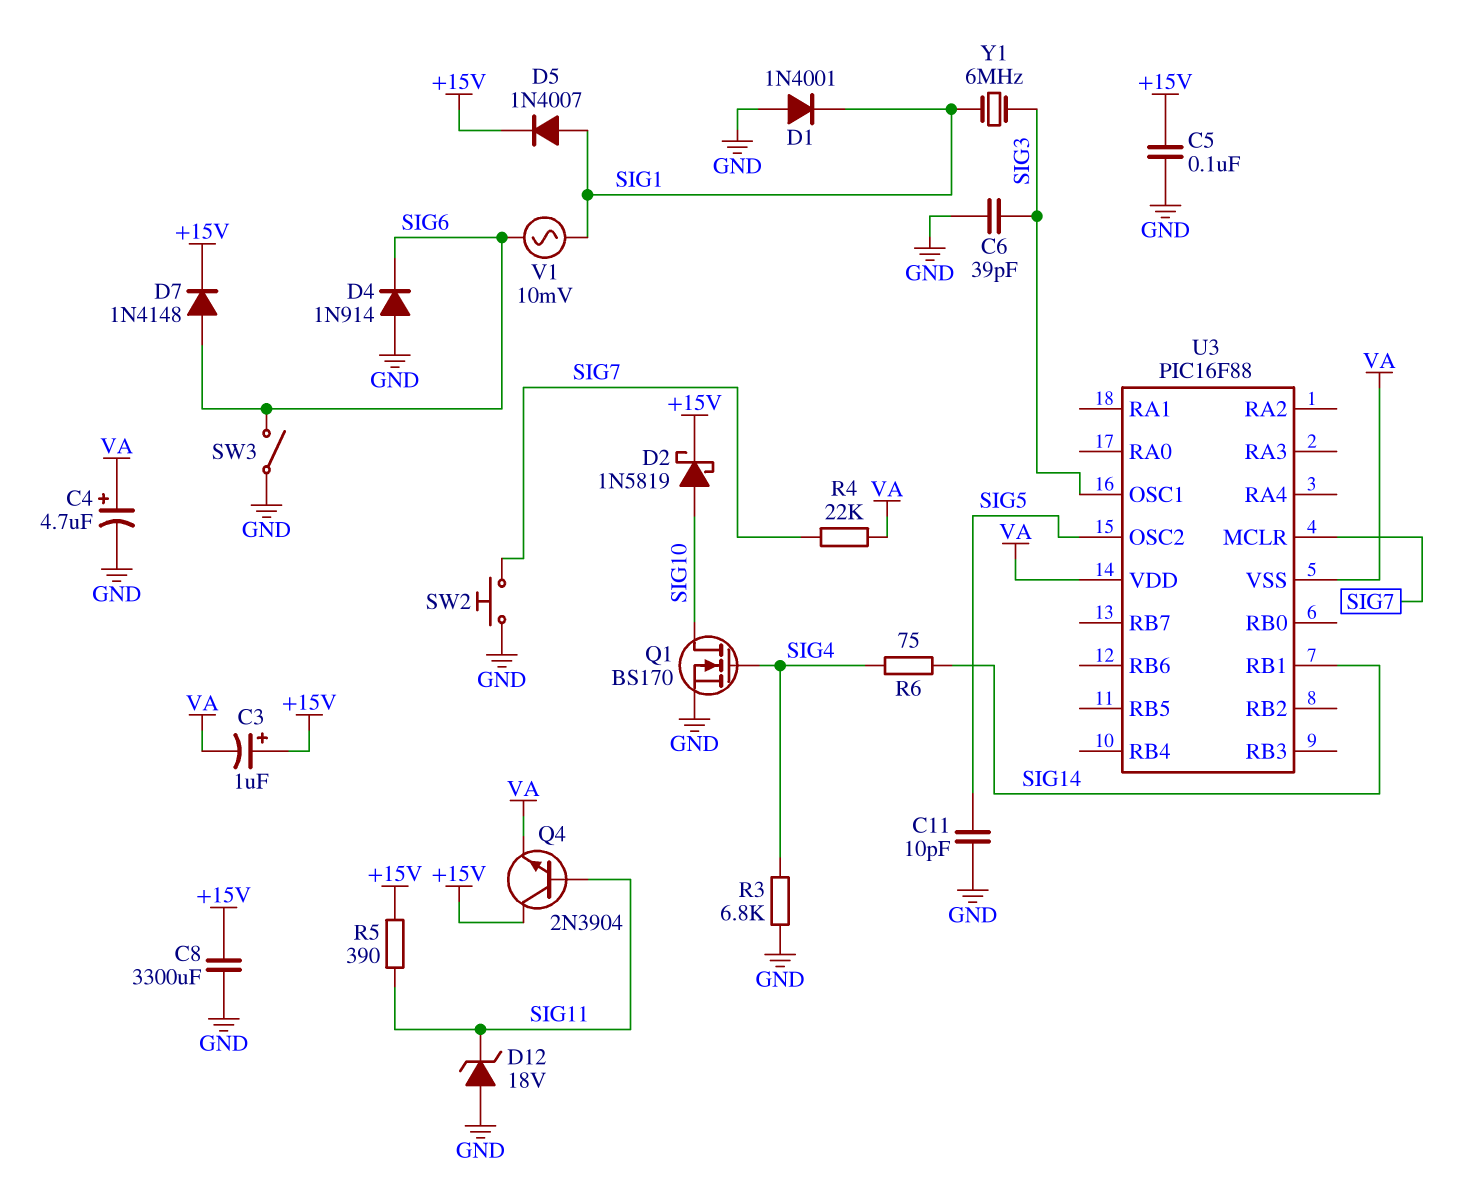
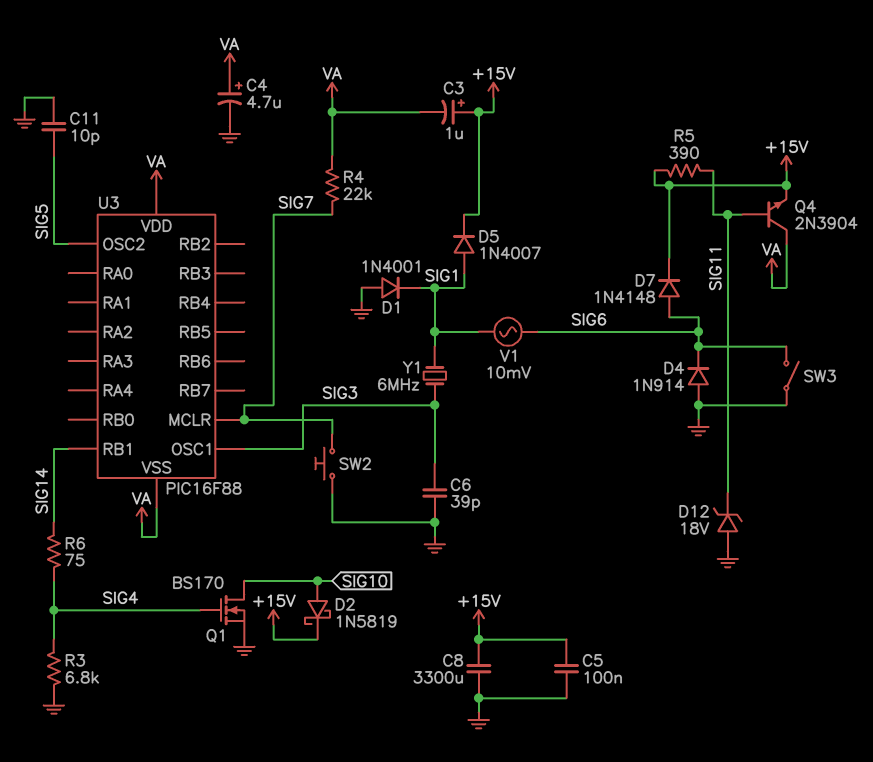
Q4: NPN 2N3904 (B SIG11, C +15V, E VA) -> NPN 2N3904 (B SIG11, C VA, E +15V)

